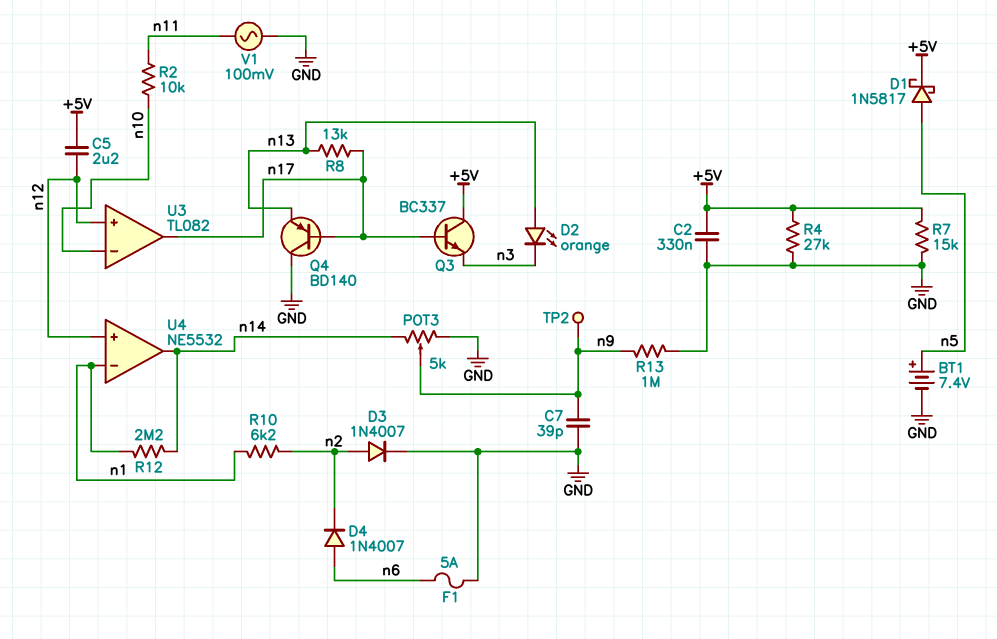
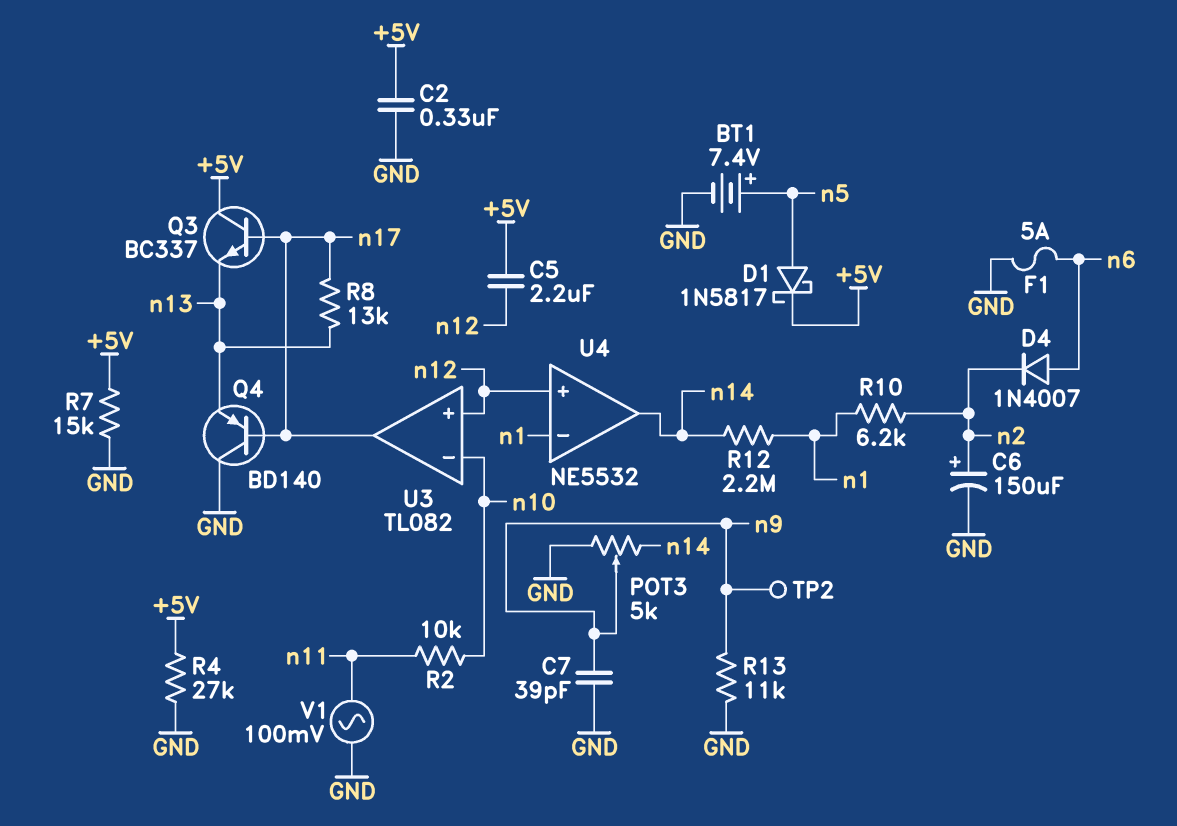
C6: none -> 150uF (plus n2, minus GND)
D2: LED orange (A n13, K n3) -> none
D3: diode 1N4007 (A n2, K GND) -> none
Q3: NPN BC337 (B n17, C +5V, E n3) -> NPN BC337 (B n17, C +5V, E n13)
R13: 1M (GND, n9) -> 11k (GND, n9)

